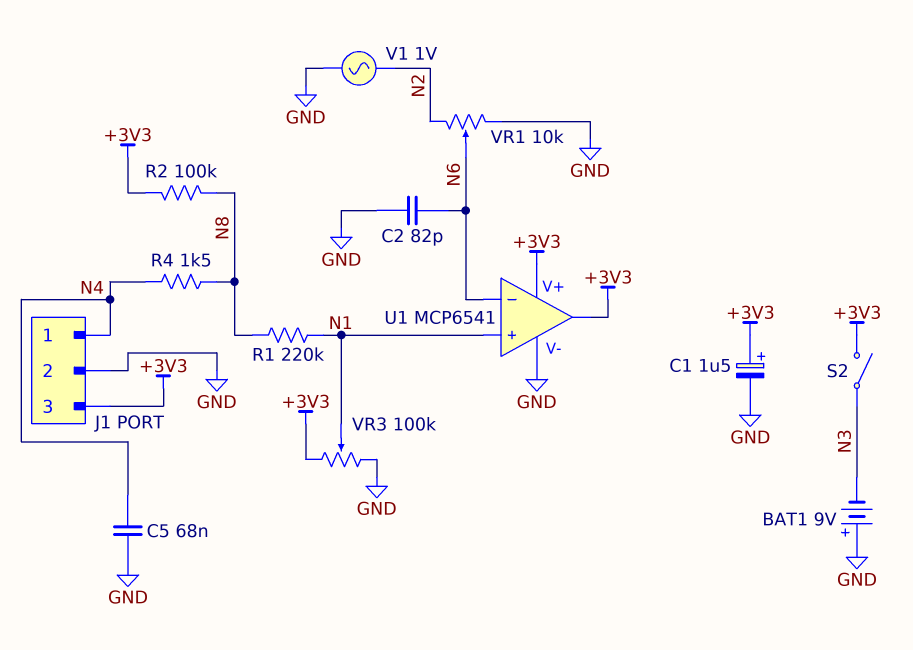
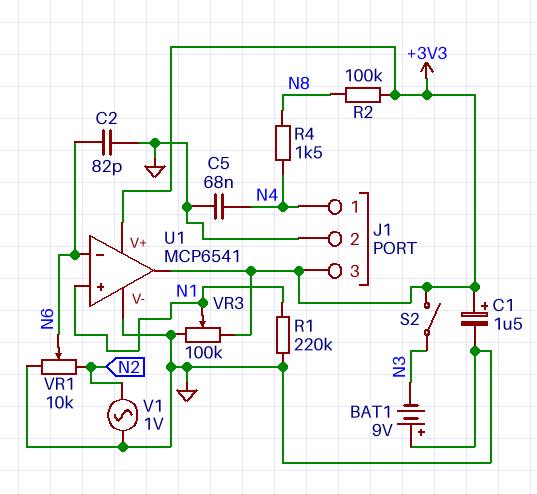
R1: 220k (N1, N8) -> 220k (GND, N1)

